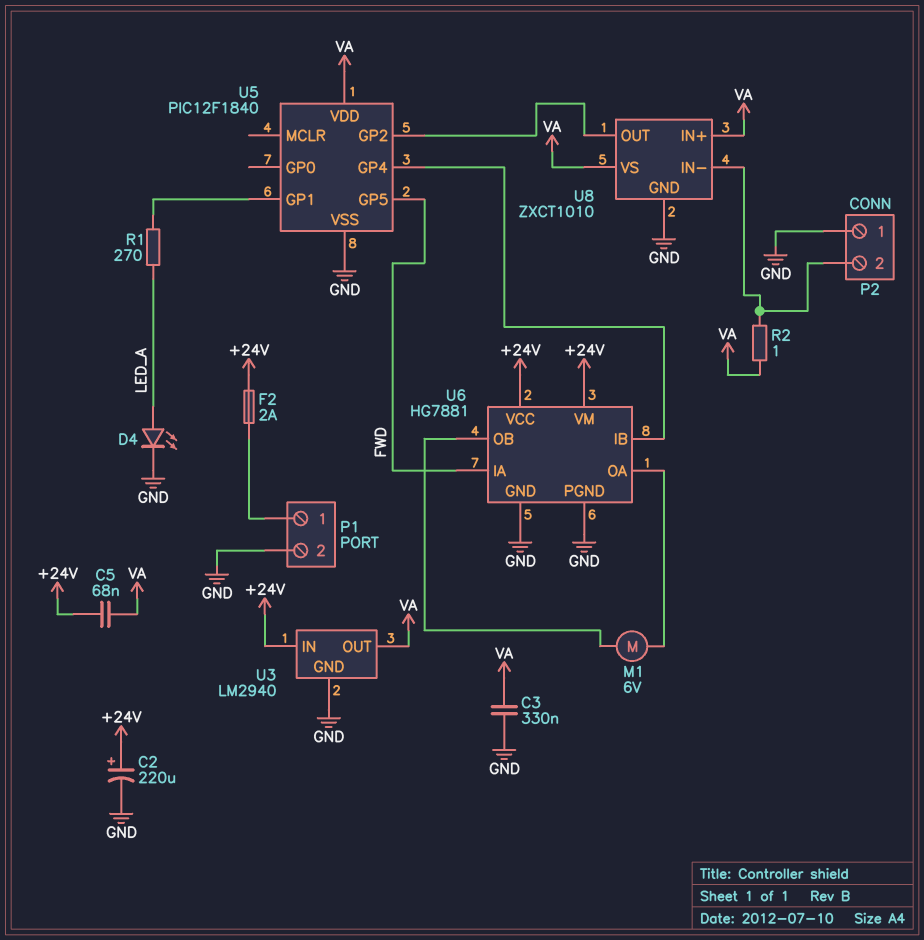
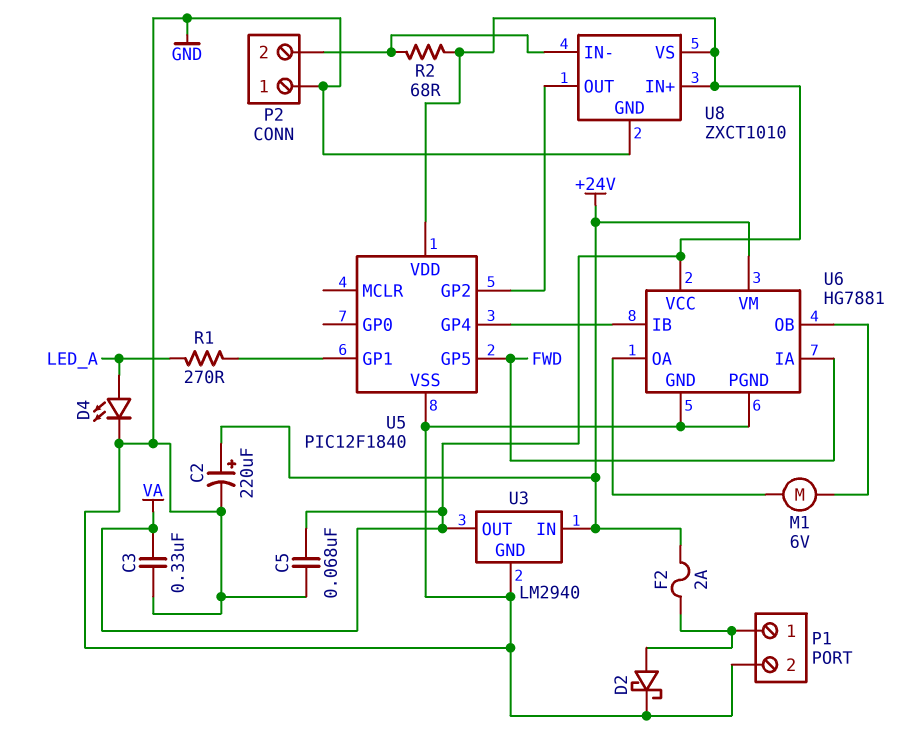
C5: 68nF (+24V, VA) -> 68nF (GND, VA)
D2: none -> schottky (A P1/1, K GND)
R2: 1 (P2/2, VA) -> 68 (P2/2, VA)
U6 pin VCC: +24V -> VA

